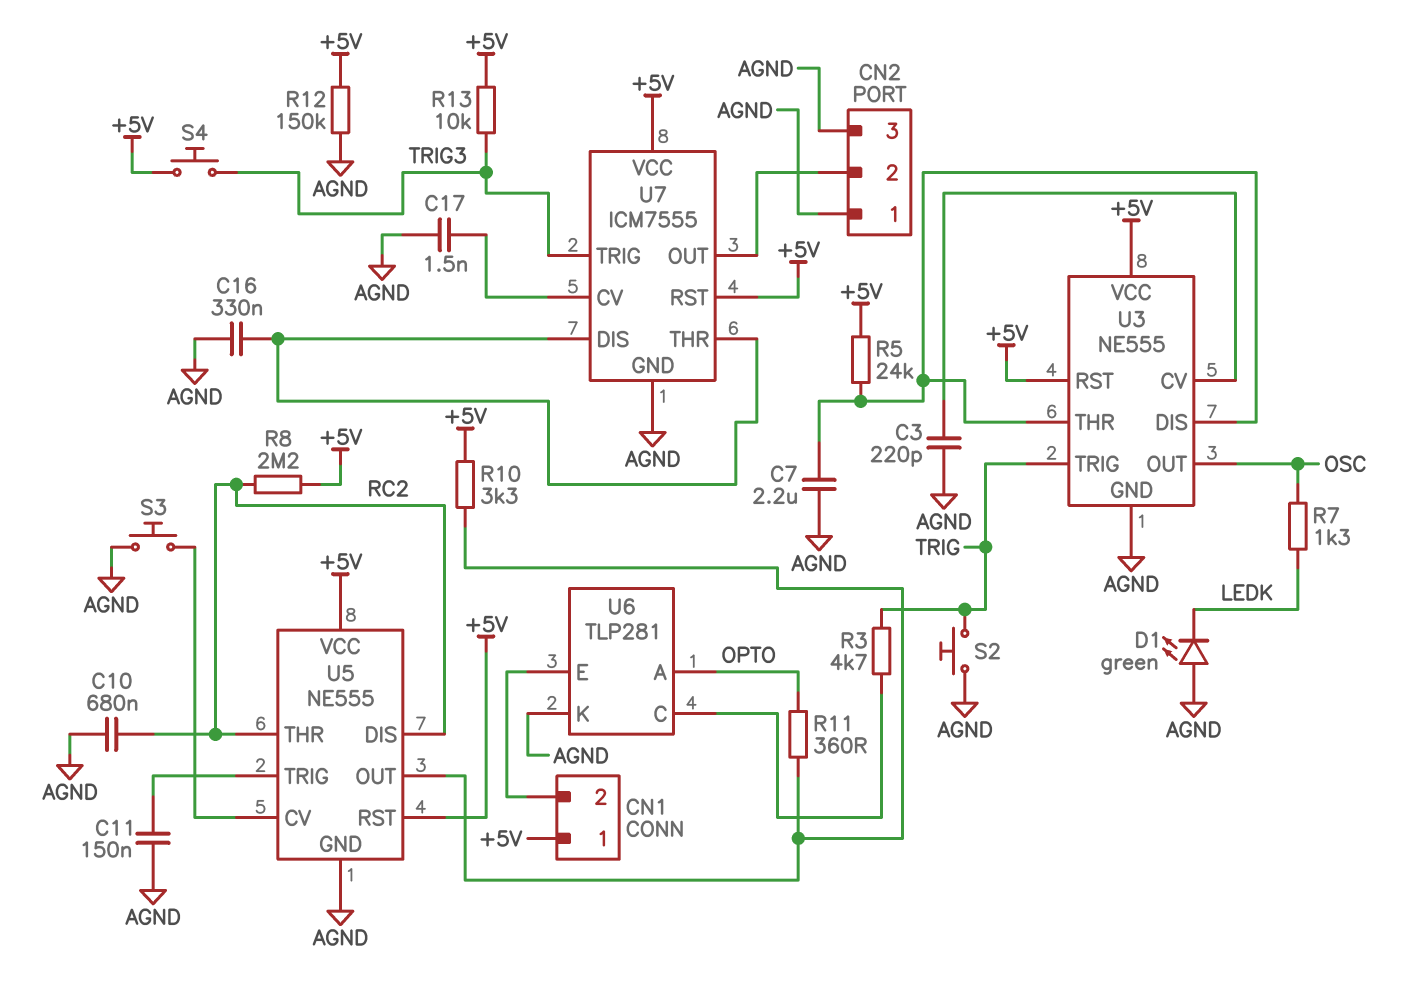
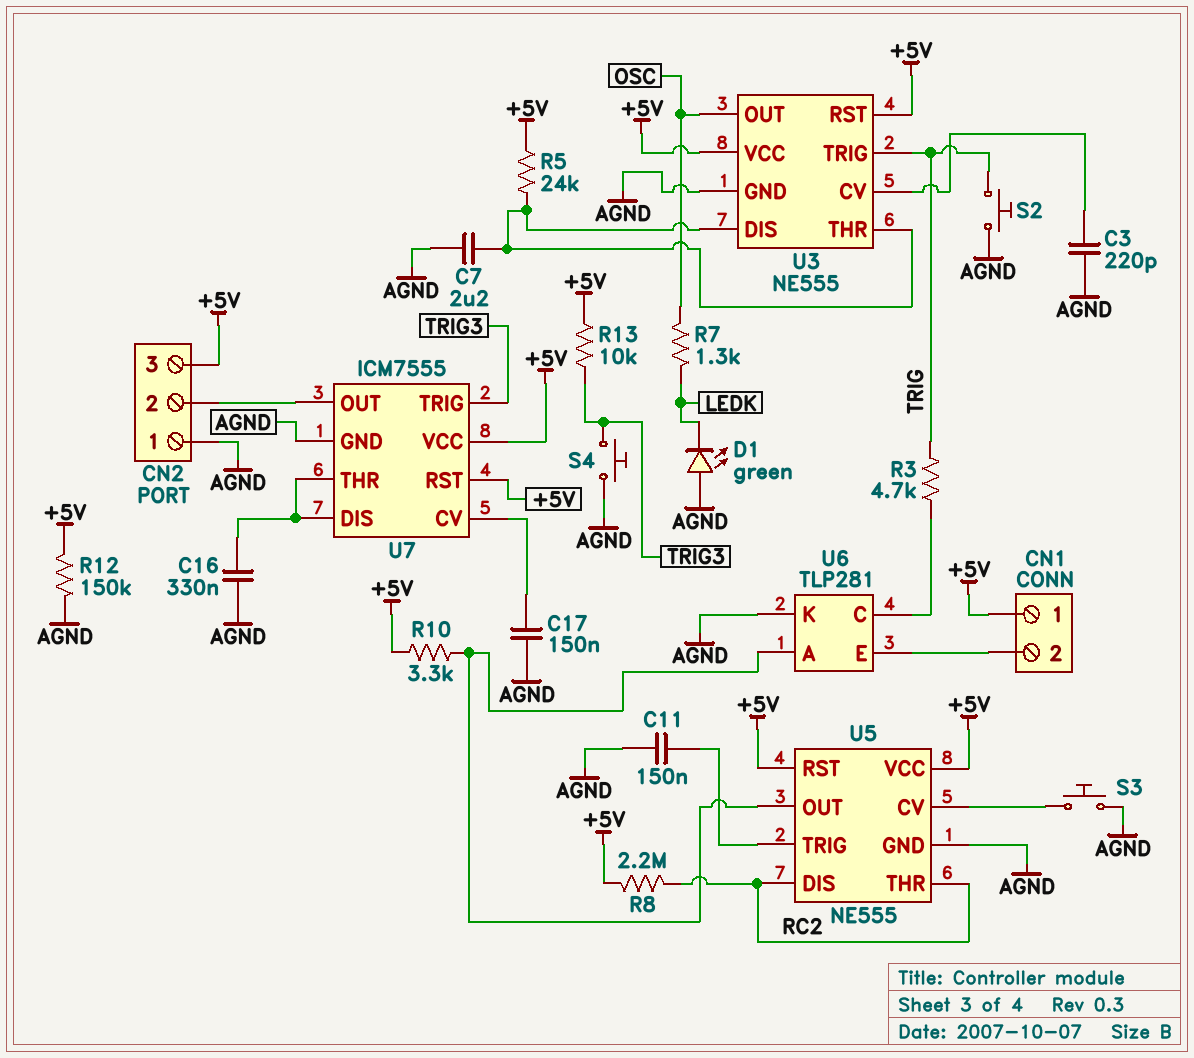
C10: 680nF (AGND, RC2) -> none
C17: 1.5nF (AGND, U7/CV) -> 150nF (AGND, U7/CV)
CN2 pin 3: AGND -> +5V
R11: 360 (OPTO, U5/OUT) -> none
S4: button (+5V, TRIG3) -> button (AGND, TRIG3)
U6 pin A: OPTO -> U5/OUT

